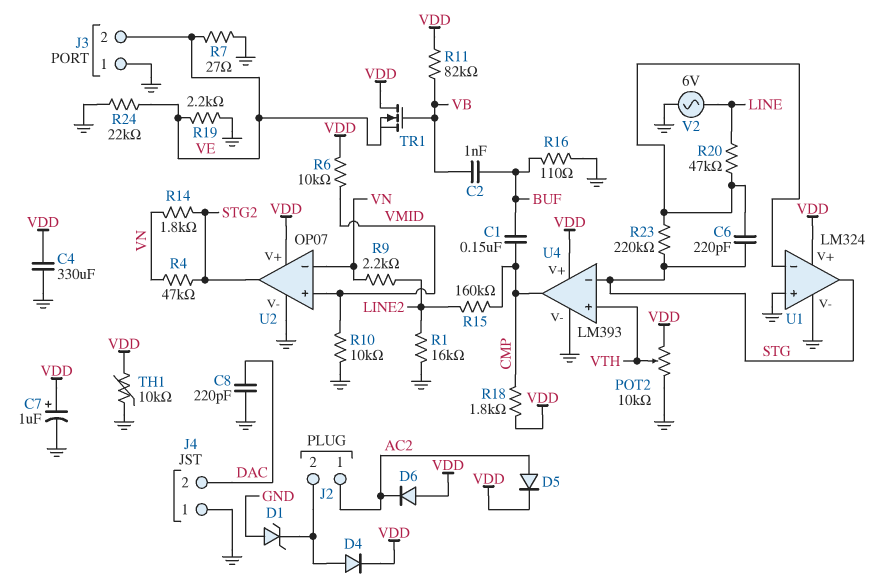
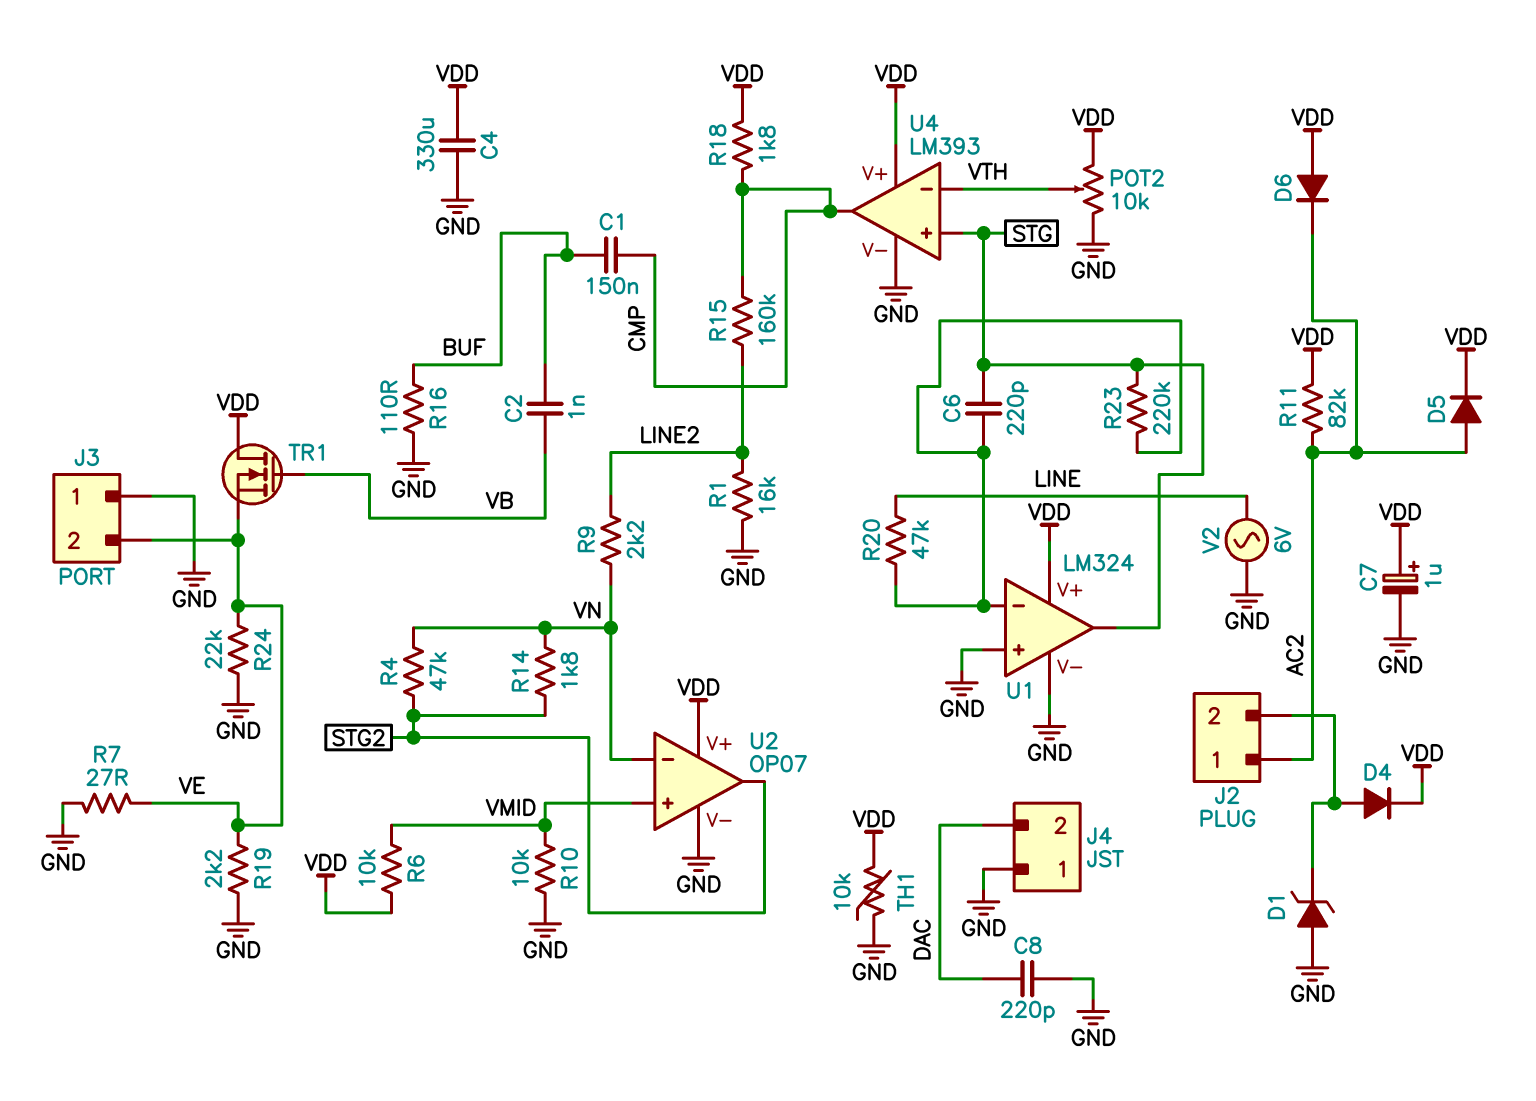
R11: 82k (VB, VDD) -> 82k (AC2, VDD)
U4 pin in+: VTH -> STG
U4 pin in-: STG -> VTH

